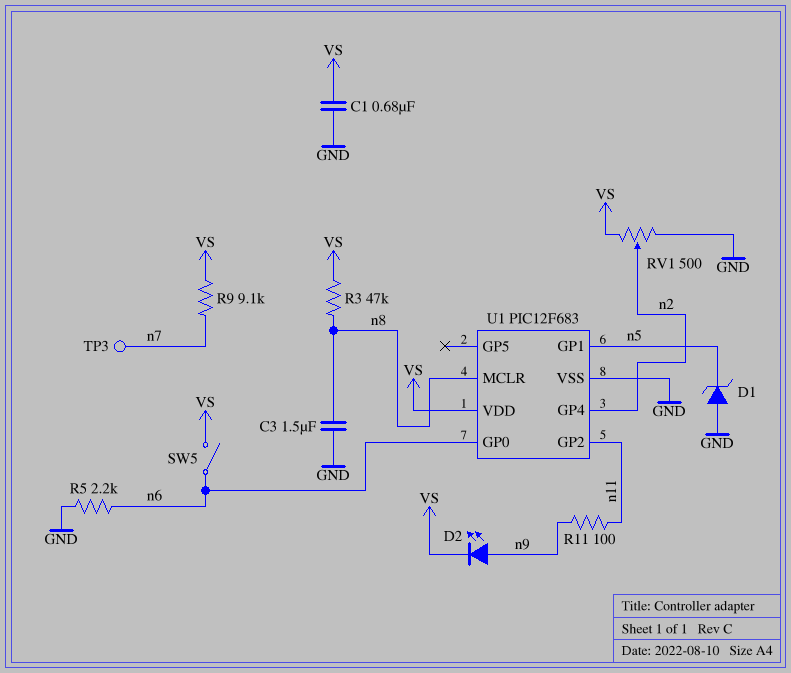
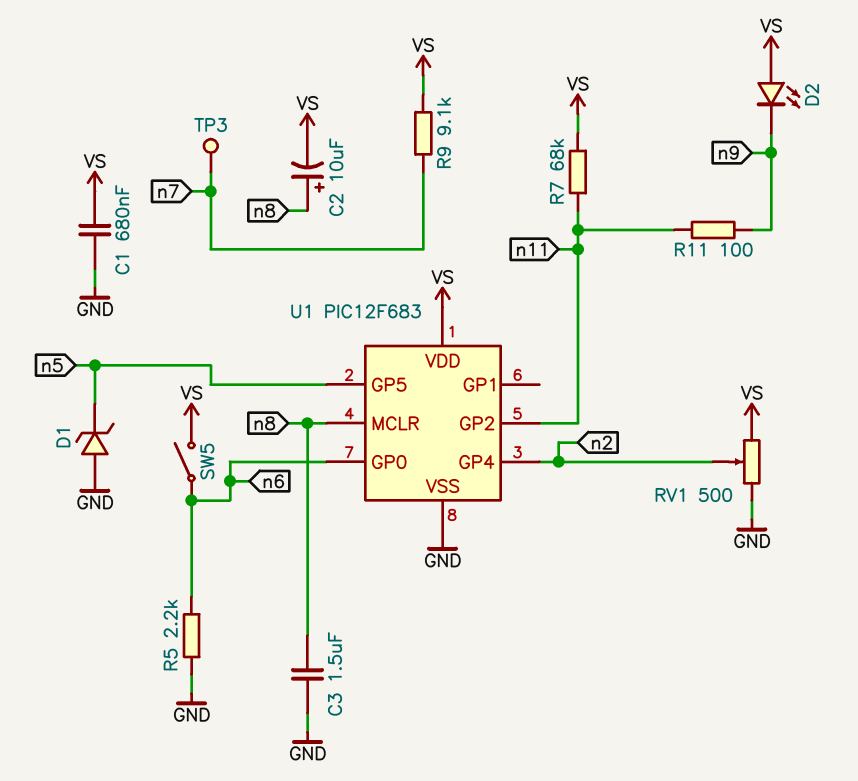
C2: none -> 10uF (plus n8, minus VS)
D2: LED (A n9, K VS) -> LED (A VS, K n9)
R3: 47k (VS, n8) -> none
R7: none -> 68k (VS, n11)
U1 pin GP1: n5 -> none
U1 pin GP5: none -> n5

